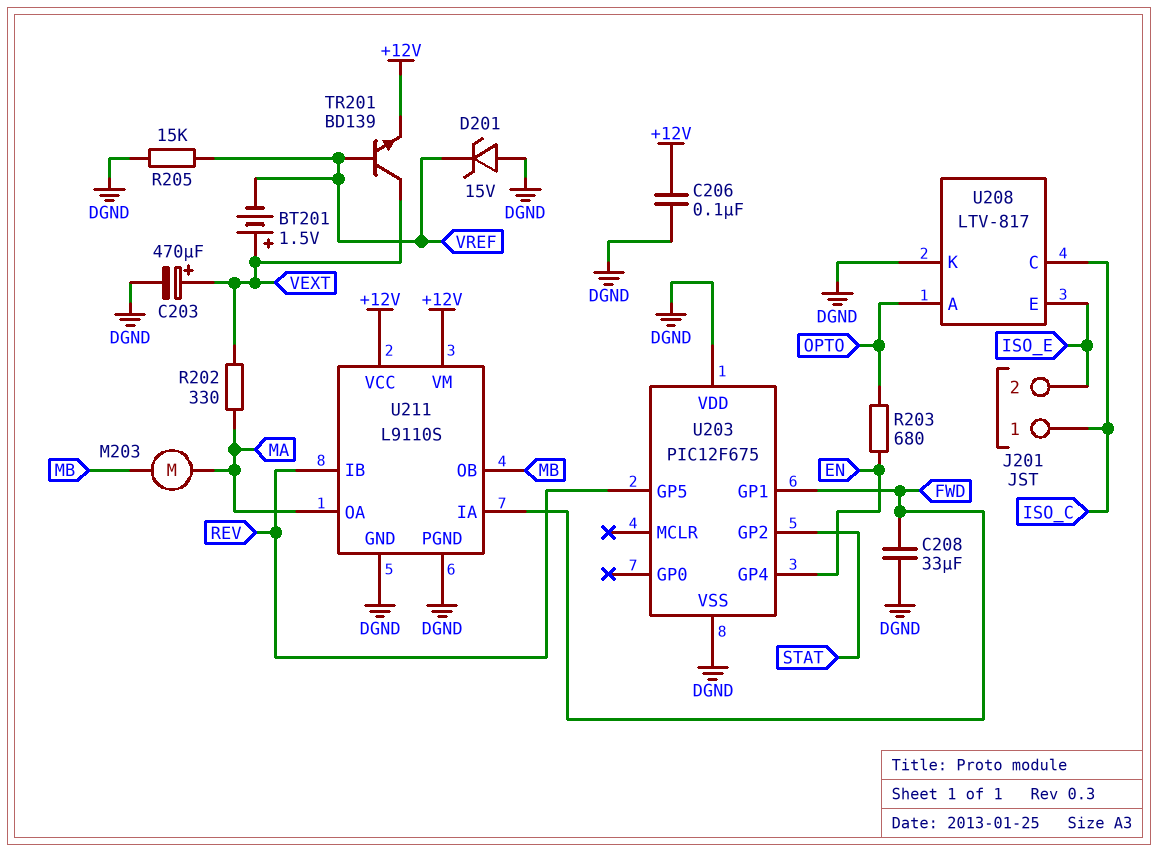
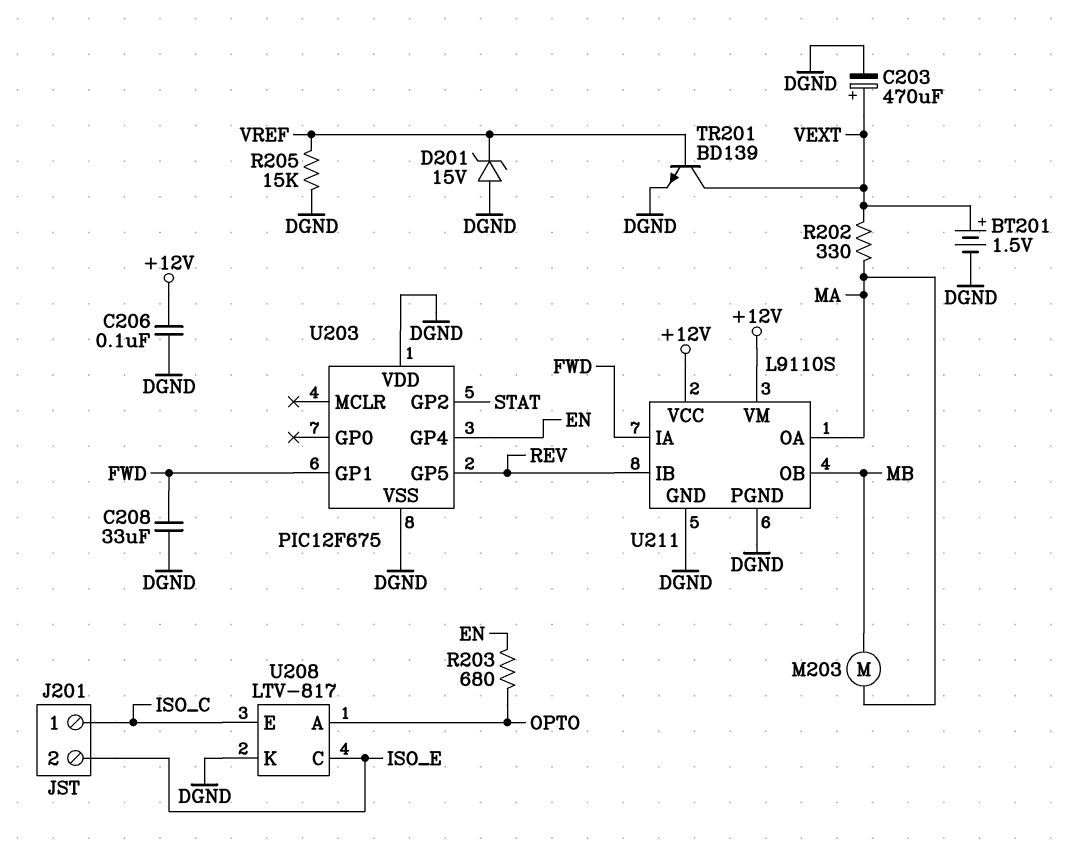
BT201: 1.5V (plus VEXT, minus VREF) -> 1.5V (plus VEXT, minus DGND)
TR201: NPN BD139 (B VREF, C VEXT, E +12V) -> NPN BD139 (B VREF, C VEXT, E DGND)
U208 pin C: ISO_C -> ISO_E
U208 pin E: ISO_E -> ISO_C

